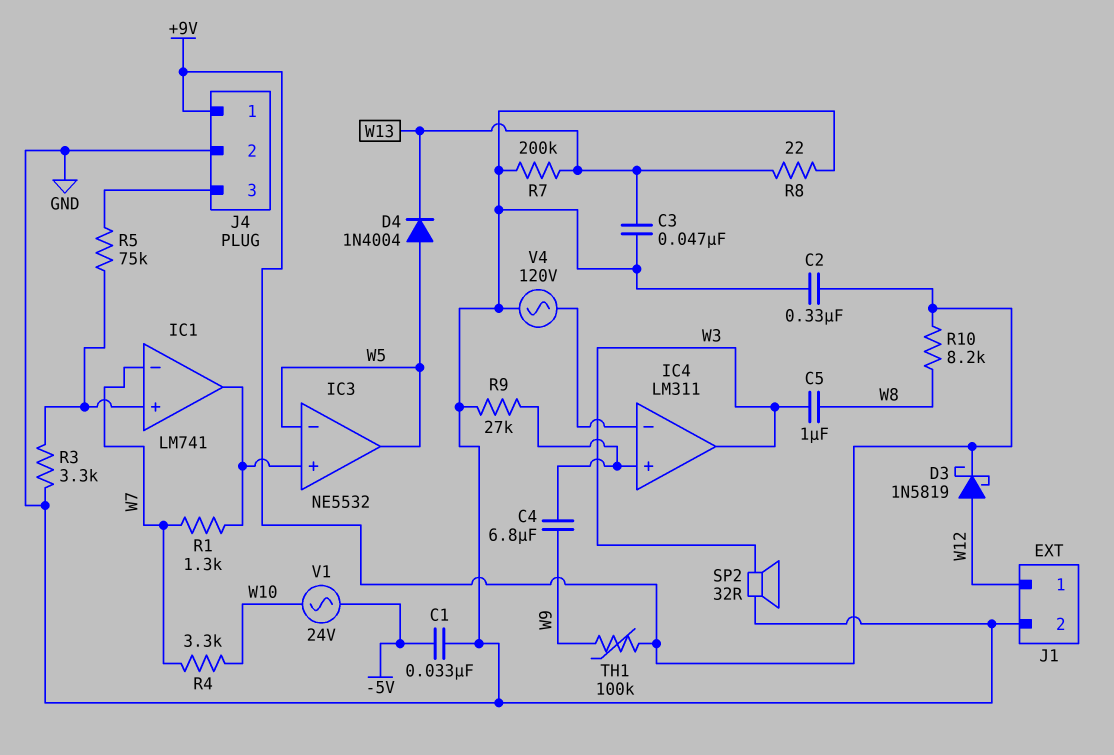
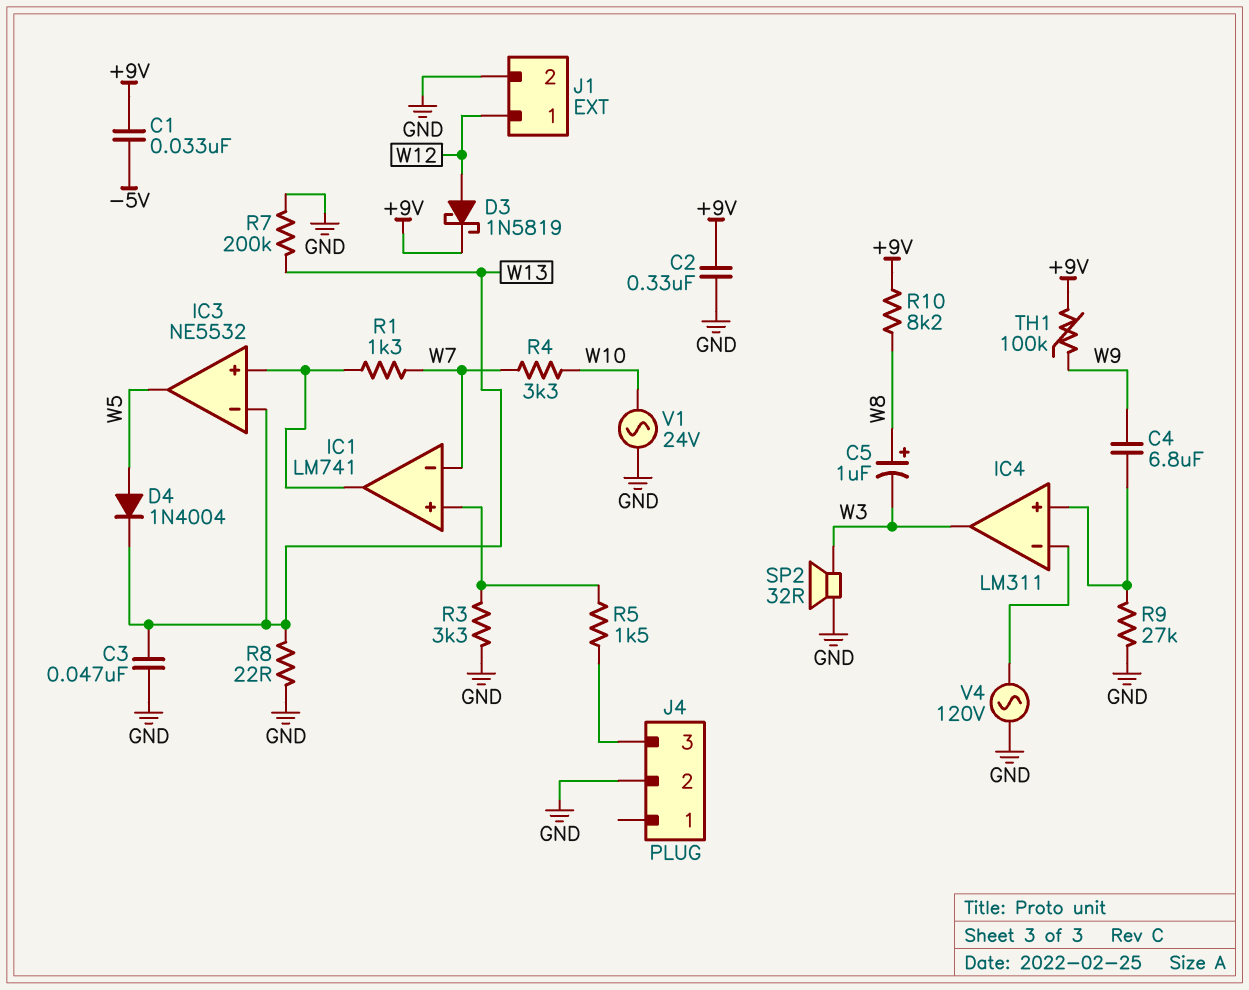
C1: 33nF (-5V, GND) -> 33nF (+9V, -5V)
C5: 1uF (W3, W8) -> 1uF (plus W8, minus W3)
IC3 pin in-: W5 -> W13
J4 pin 1: +9V -> none
R5: 75k (IC1/in+, J4/3) -> 1.5k (IC1/in+, J4/3)
V1: AC 24V (-5V, W10) -> AC 24V (GND, W10)

